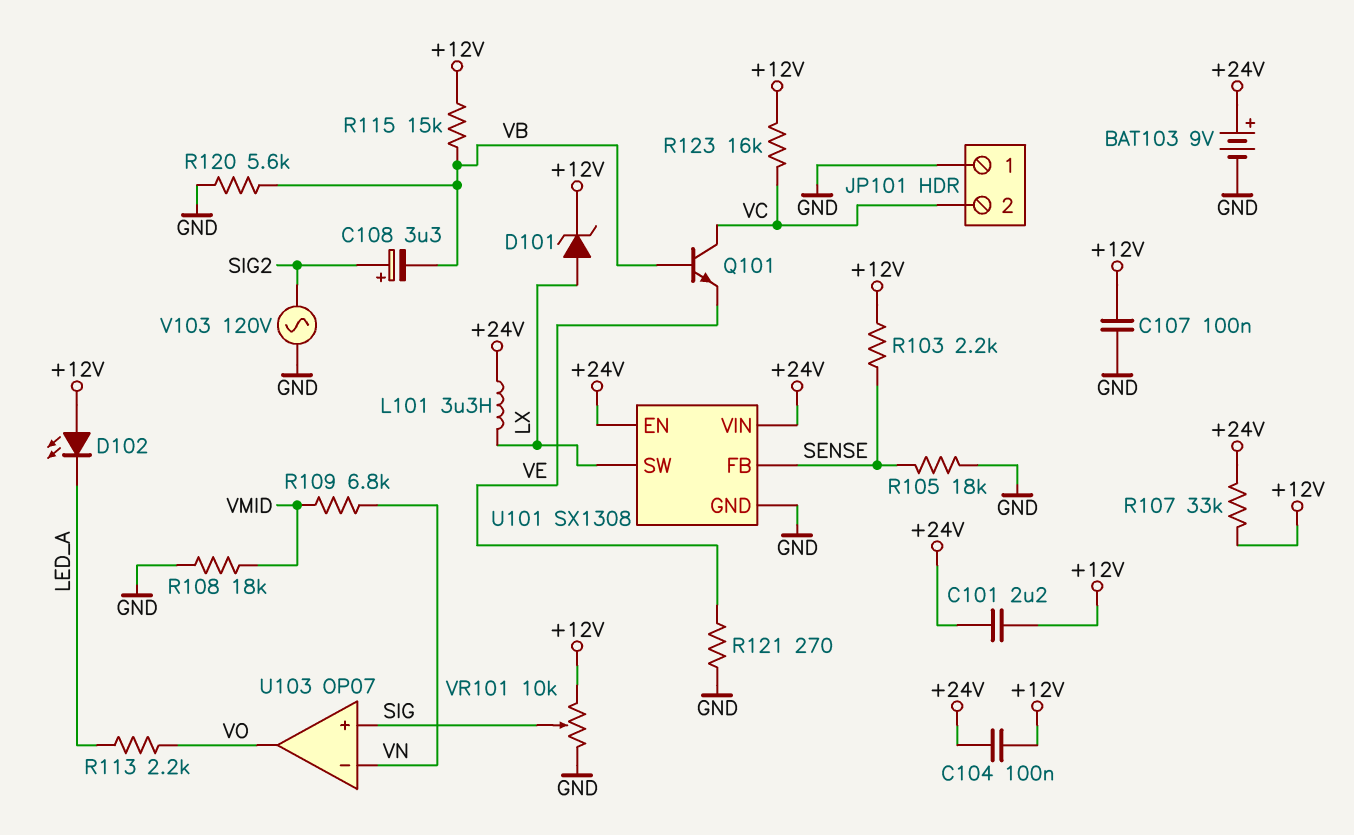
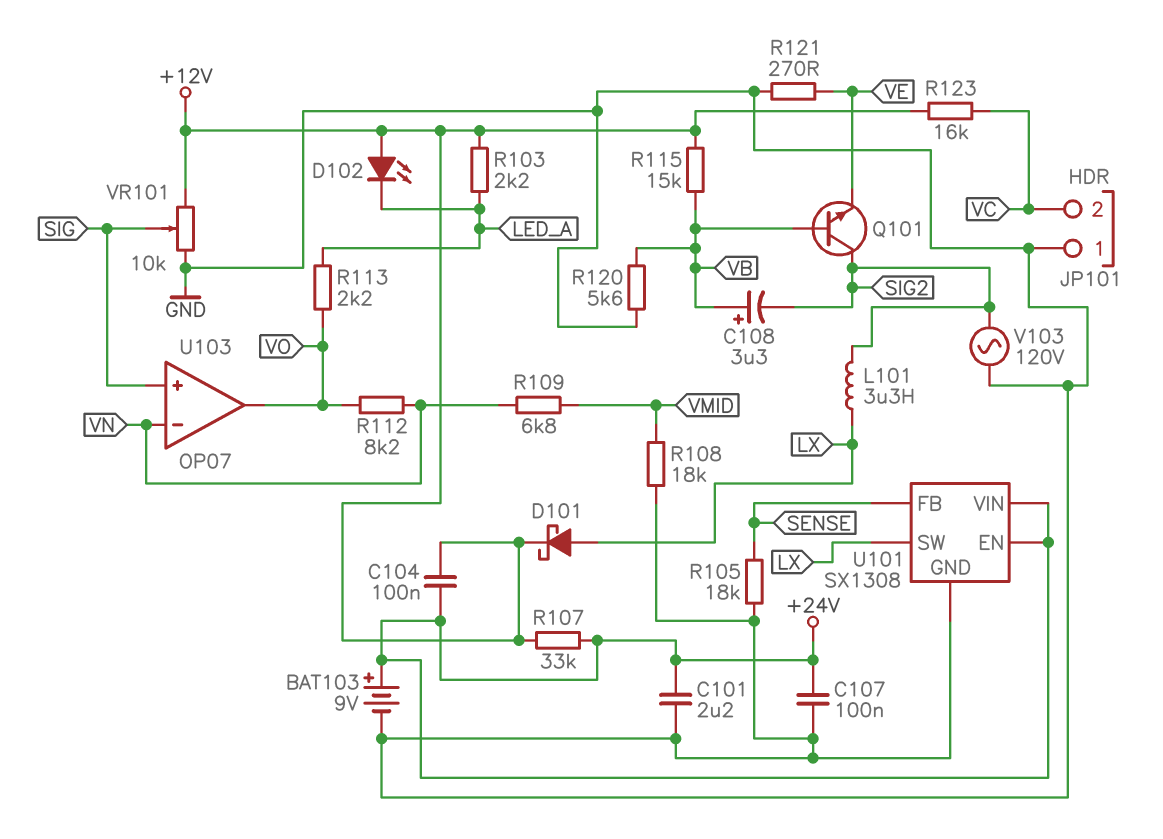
C101: 2.2uF (+12V, +24V) -> 2.2uF (+24V, GND)
C107: 100nF (+12V, GND) -> 100nF (+24V, GND)
C108: 3.3uF (plus SIG2, minus VB) -> 3.3uF (plus VB, minus SIG2)
D101: zener (A LX, K +12V) -> schottky (A LX, K +12V)
L101: 3.3uH (+24V, LX) -> 3.3uH (LX, SIG2)
Q101: NPN (B VB, C VC, E VE) -> NPN (B VB, C SIG2, E VE)
R103: 2.2k (+12V, SENSE) -> 2.2k (+12V, LED_A)
R112: none -> 8.2k (VN, VO)

